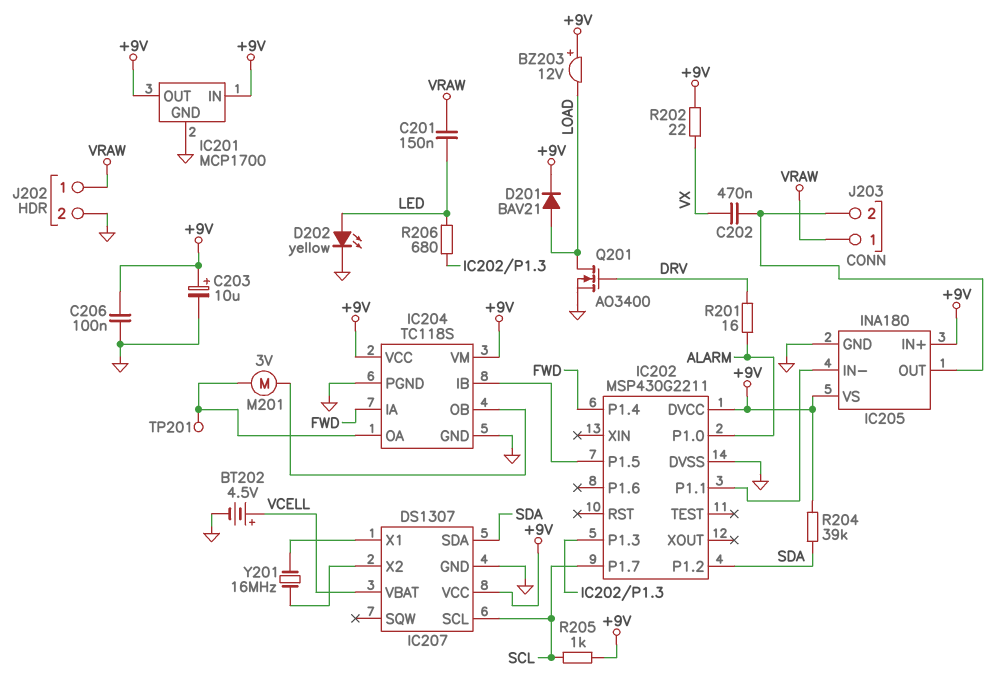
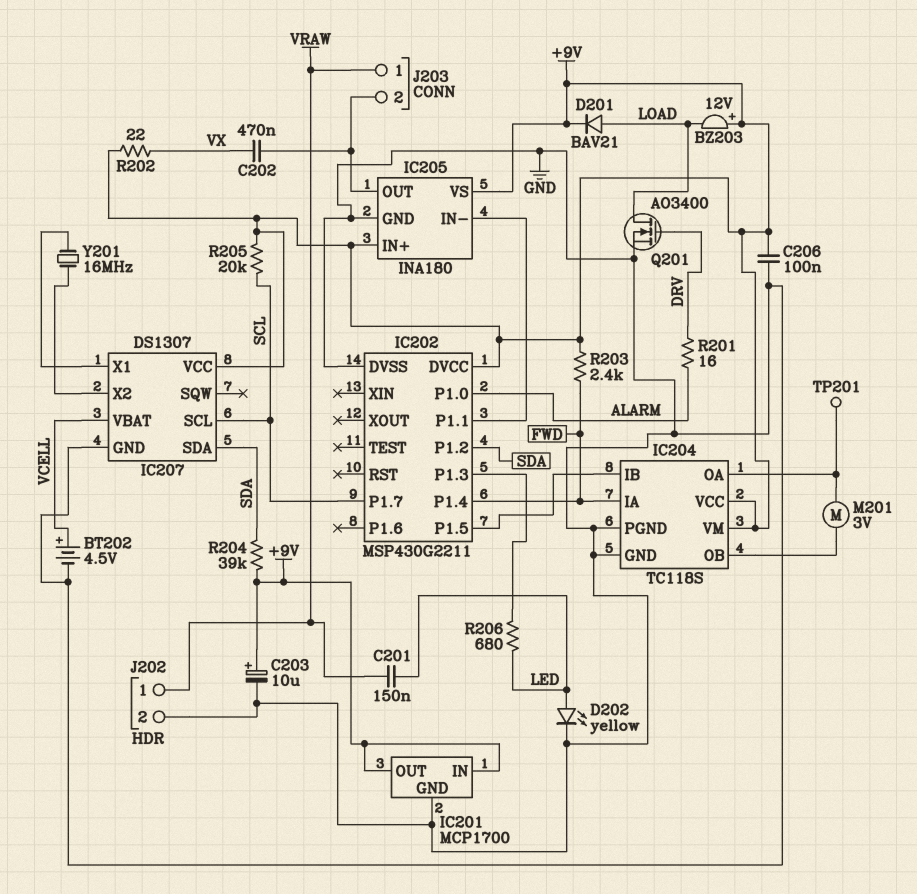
R203: none -> 2.4k (+9V, FWD)
R205: 1k (+9V, SCL) -> 20k (+9V, SCL)

